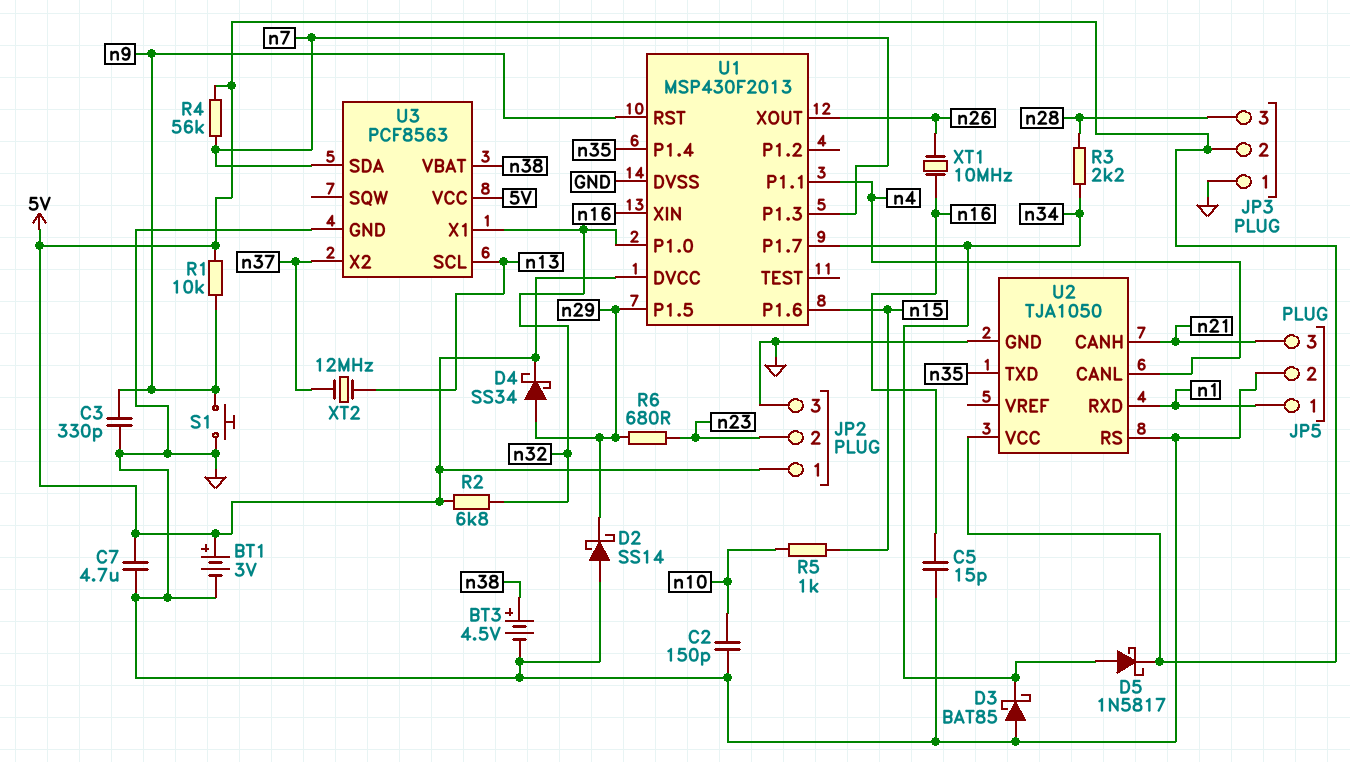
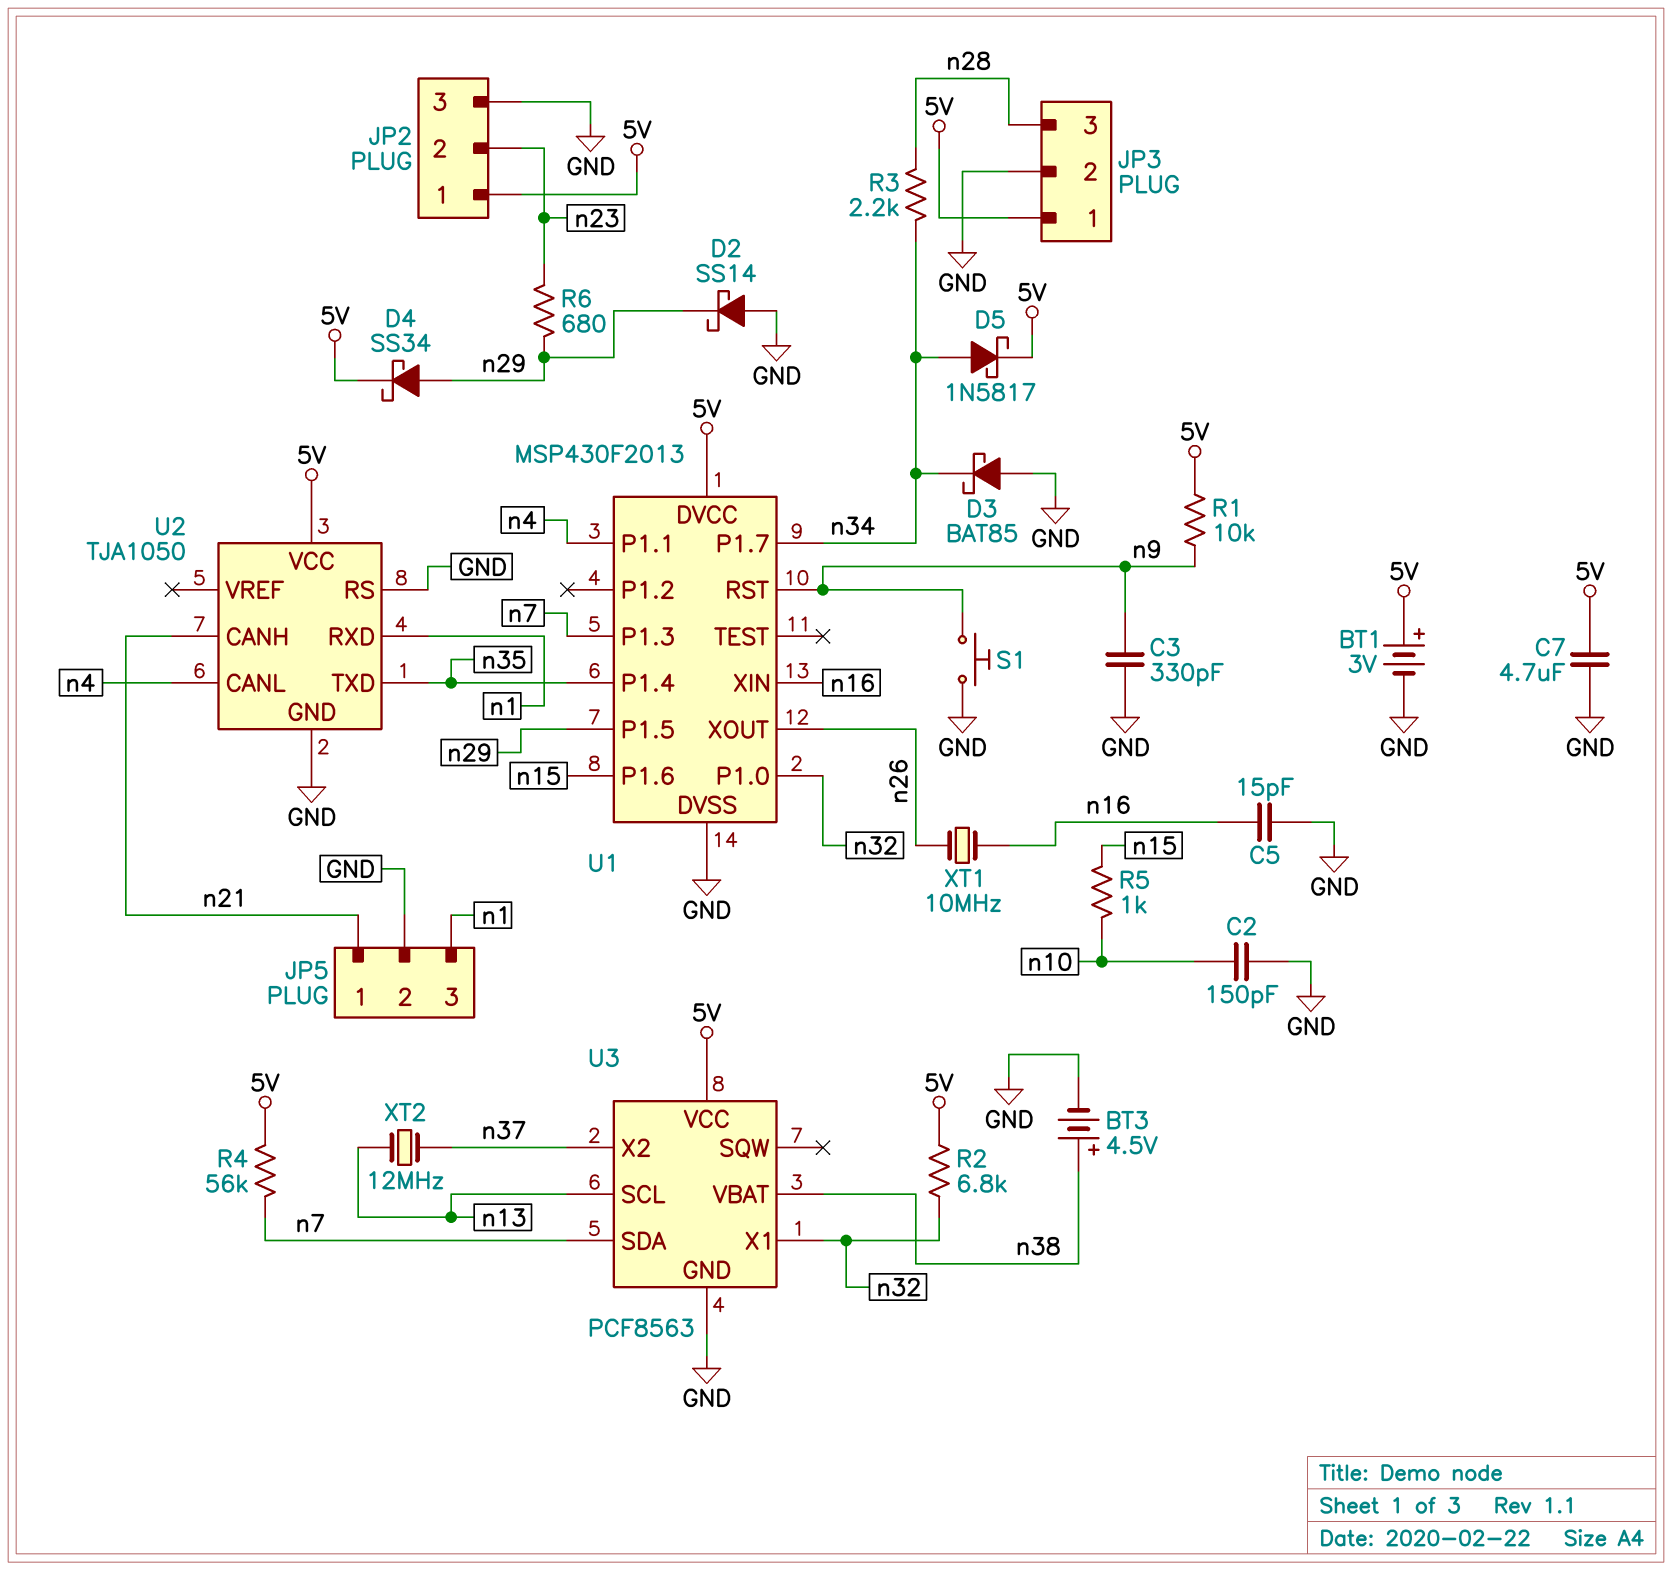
JP3 pin 1: GND -> 5V
JP3 pin 2: 5V -> GND
JP5 pin 1: n1 -> n21
JP5 pin 3: n21 -> n1

